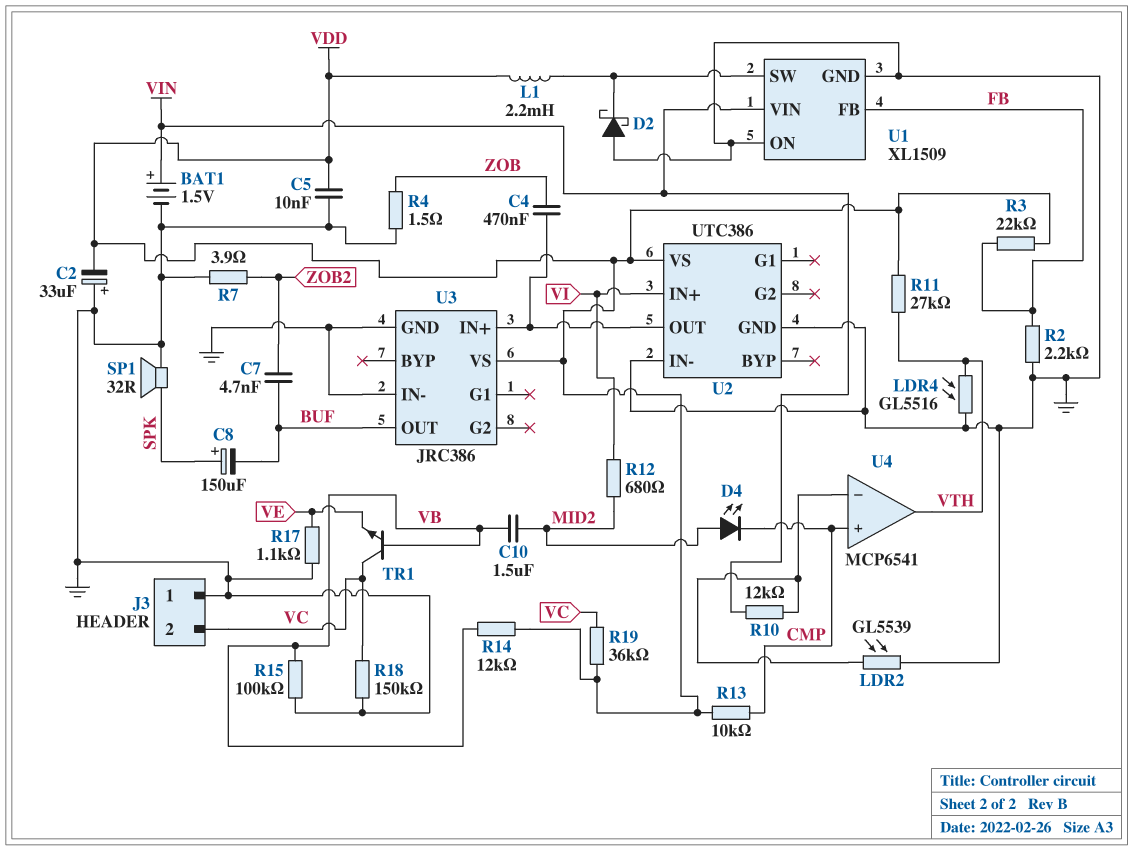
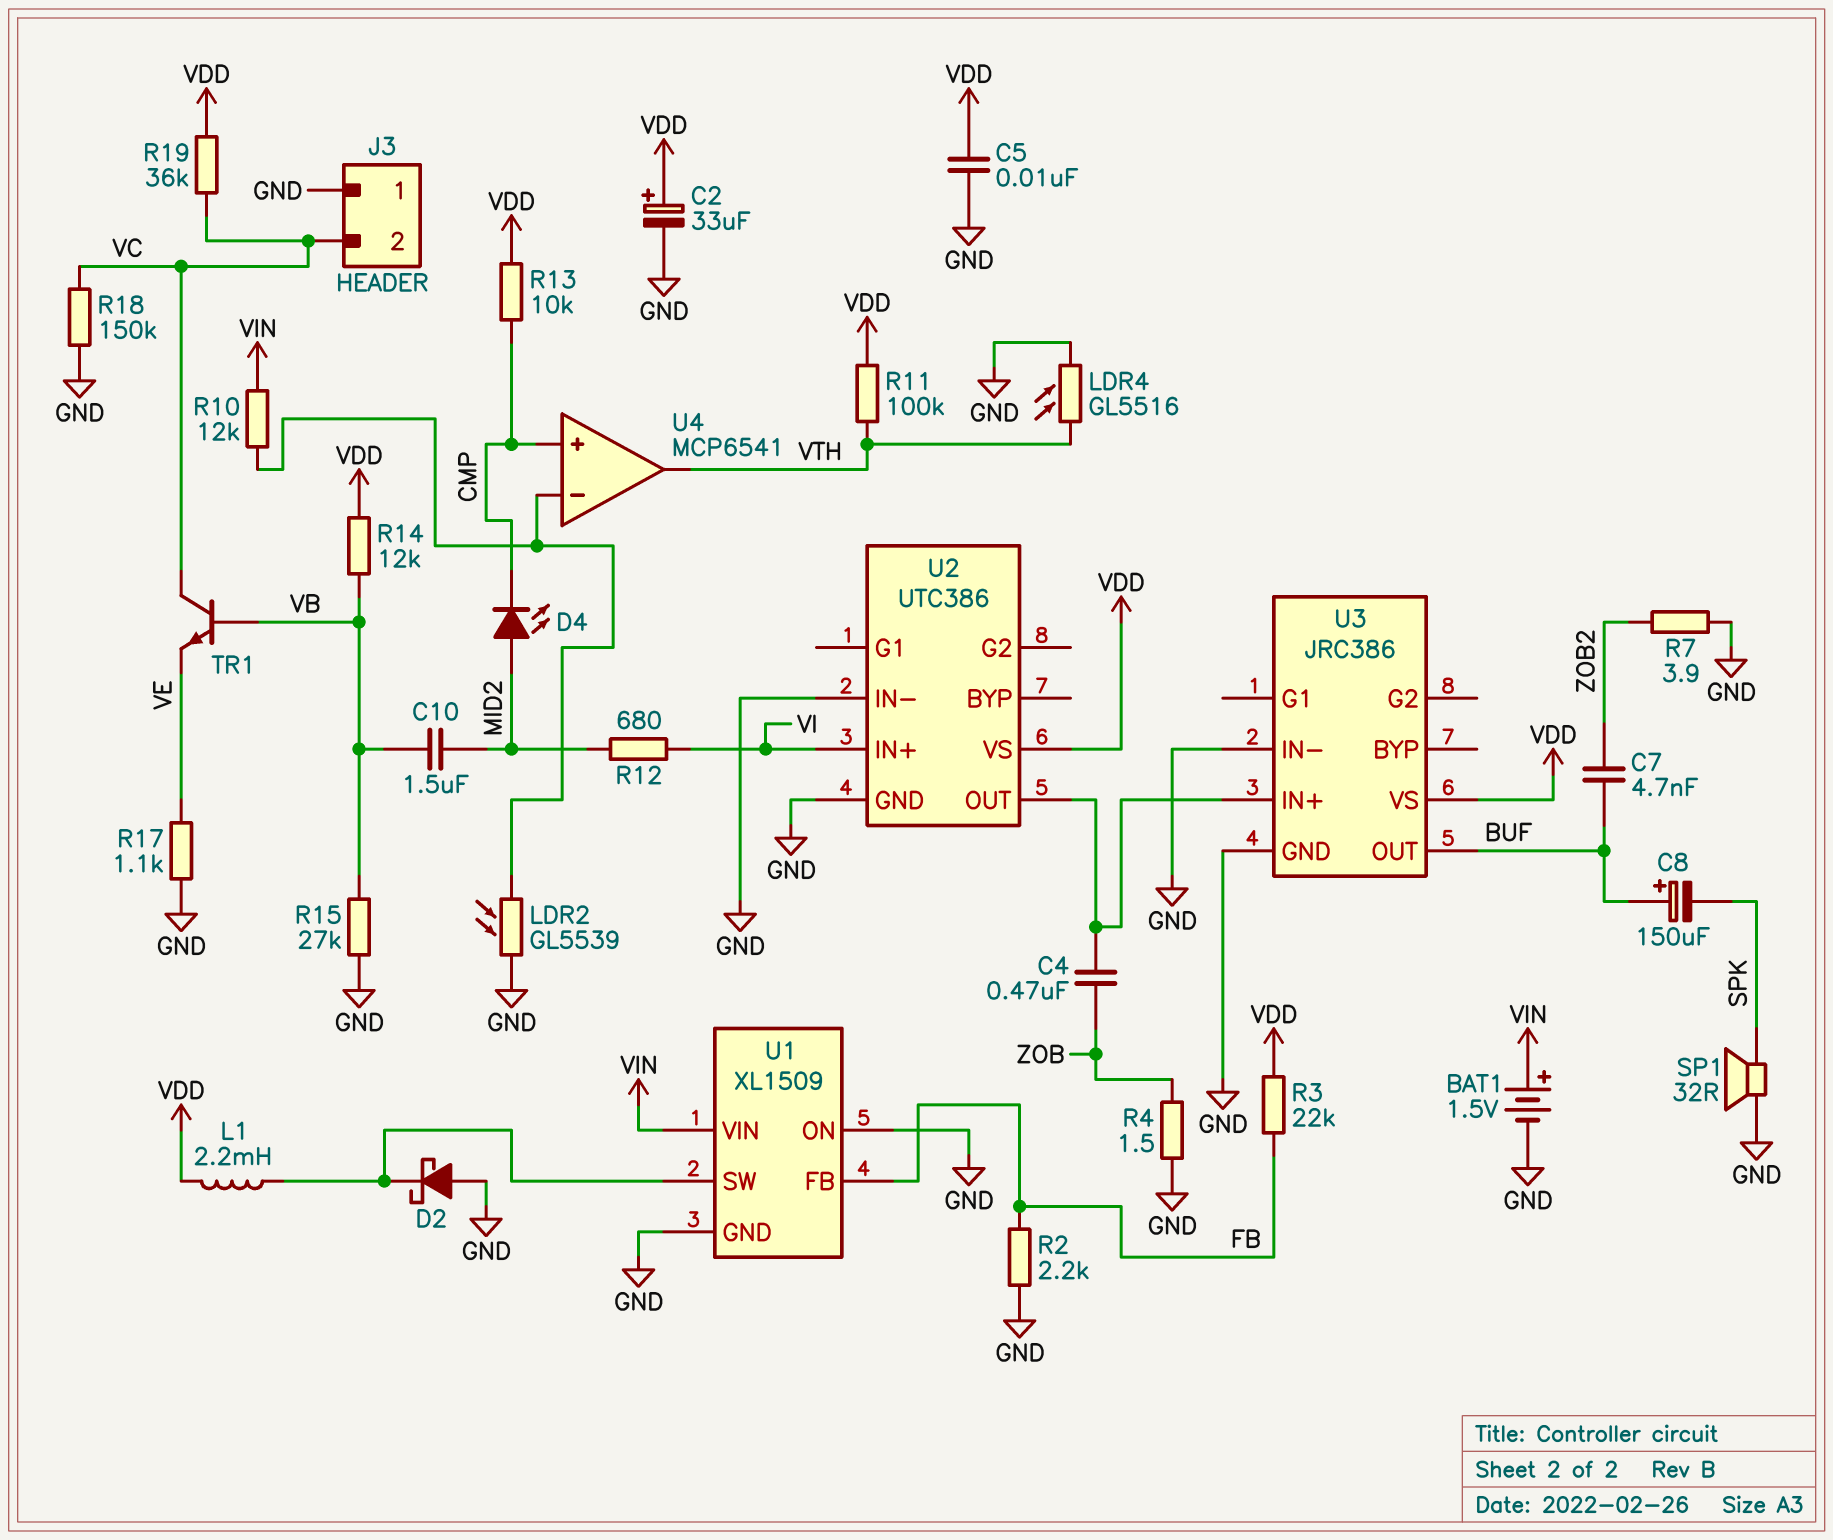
C2: 33uF (plus GND, minus VDD) -> 33uF (plus VDD, minus GND)
C8: 150uF (plus SPK, minus BUF) -> 150uF (plus BUF, minus SPK)
R11: 27k (VDD, VTH) -> 100k (VDD, VTH)
R15: 100k (GND, VB) -> 27k (GND, VB)

